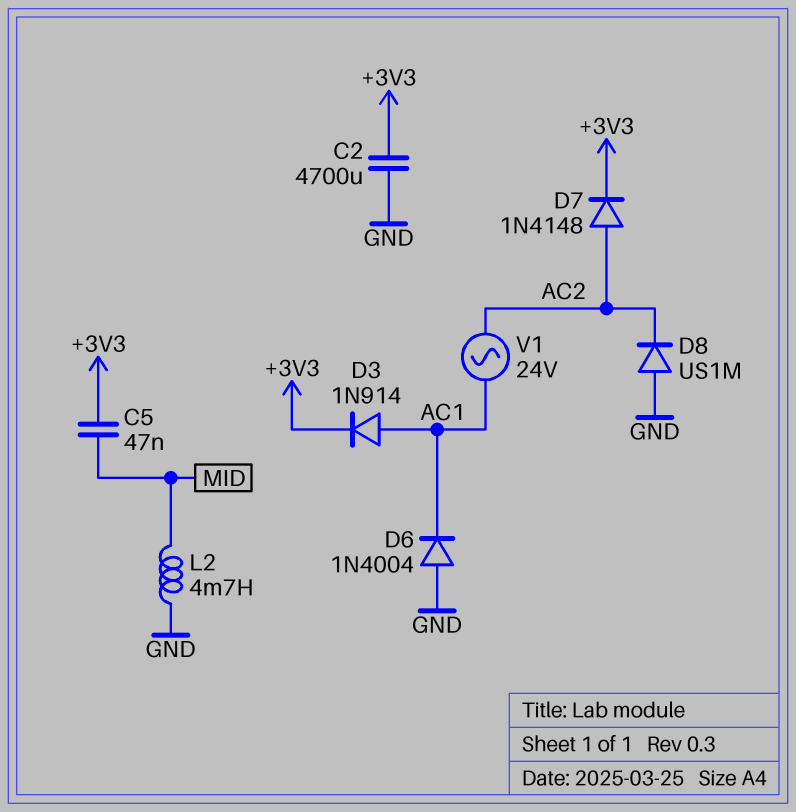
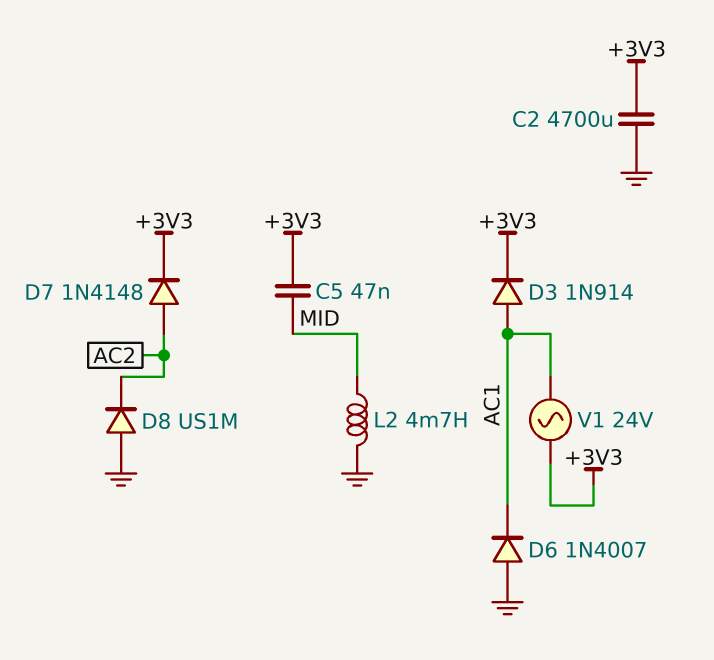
D6: diode 1N4004 (A GND, K AC1) -> diode 1N4007 (A GND, K AC1)
V1: AC 24V (AC1, AC2) -> AC 24V (+3V3, AC1)

